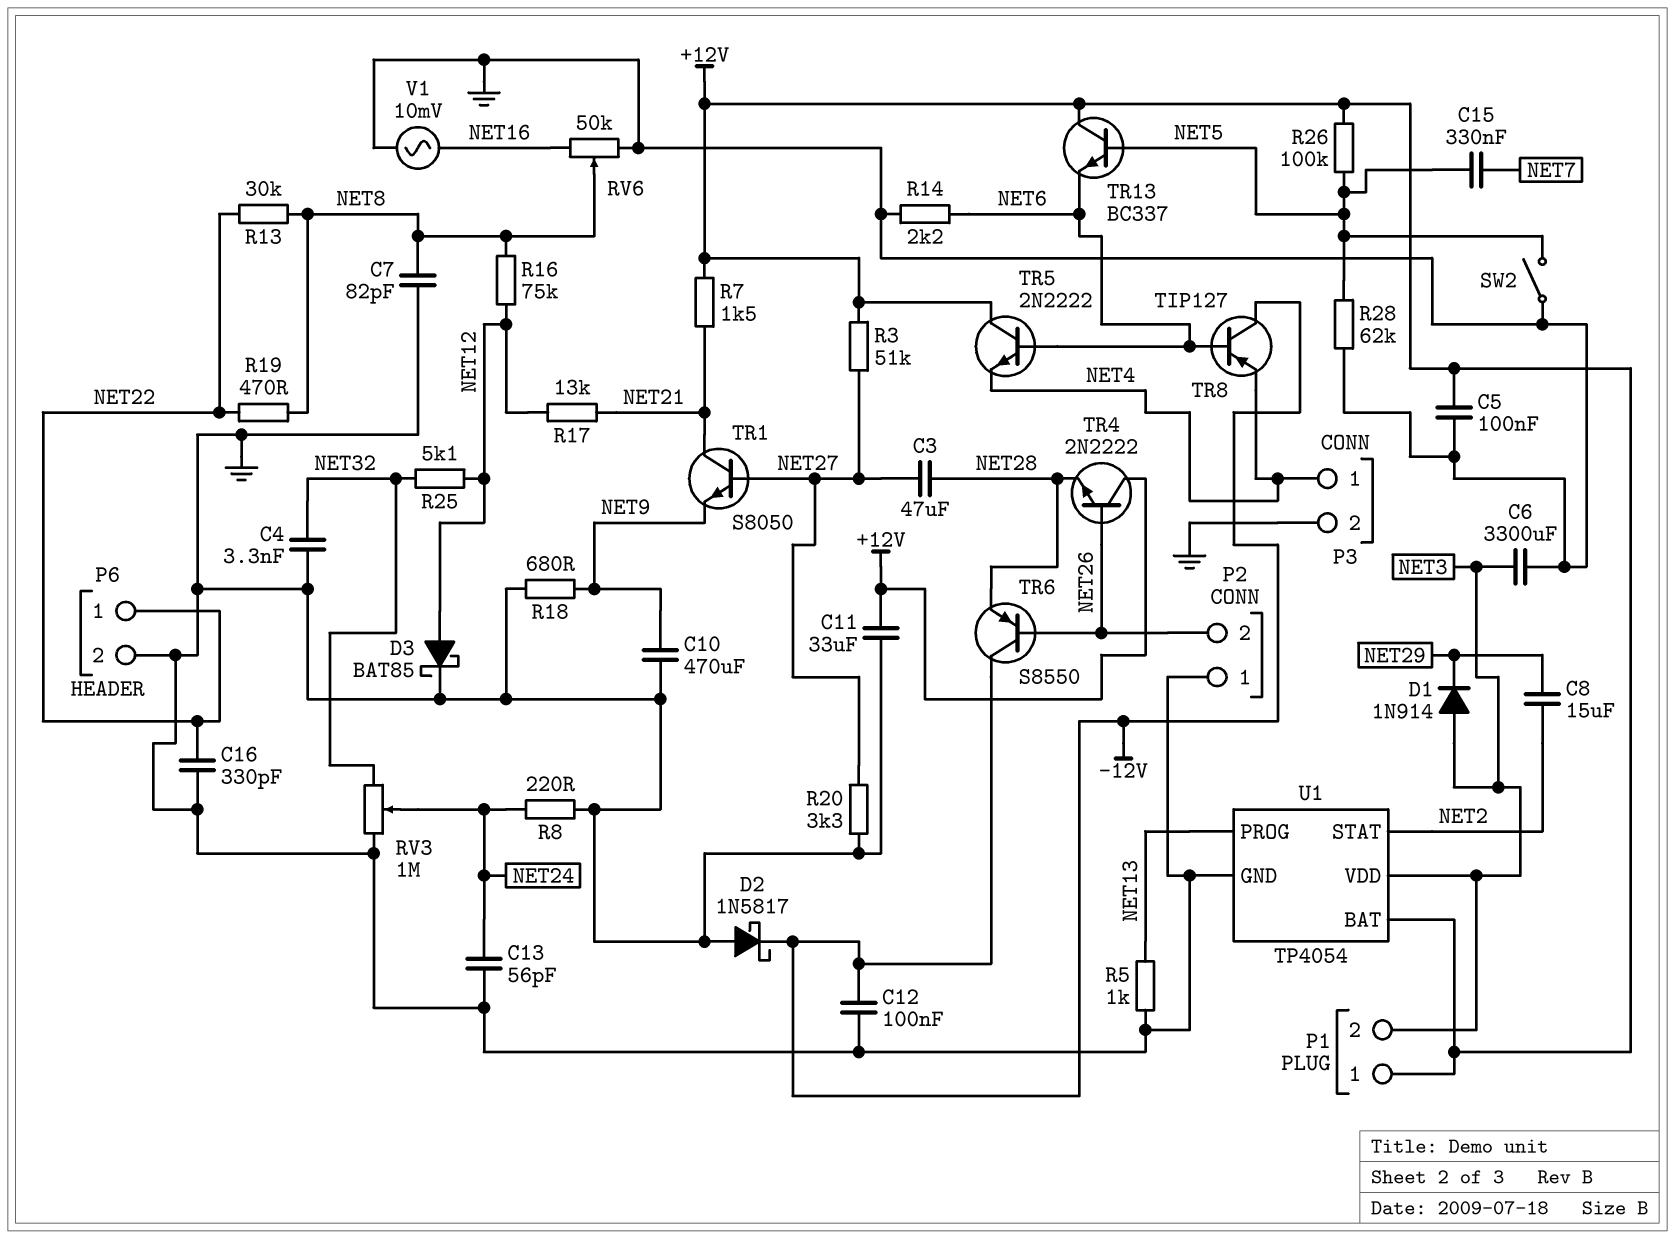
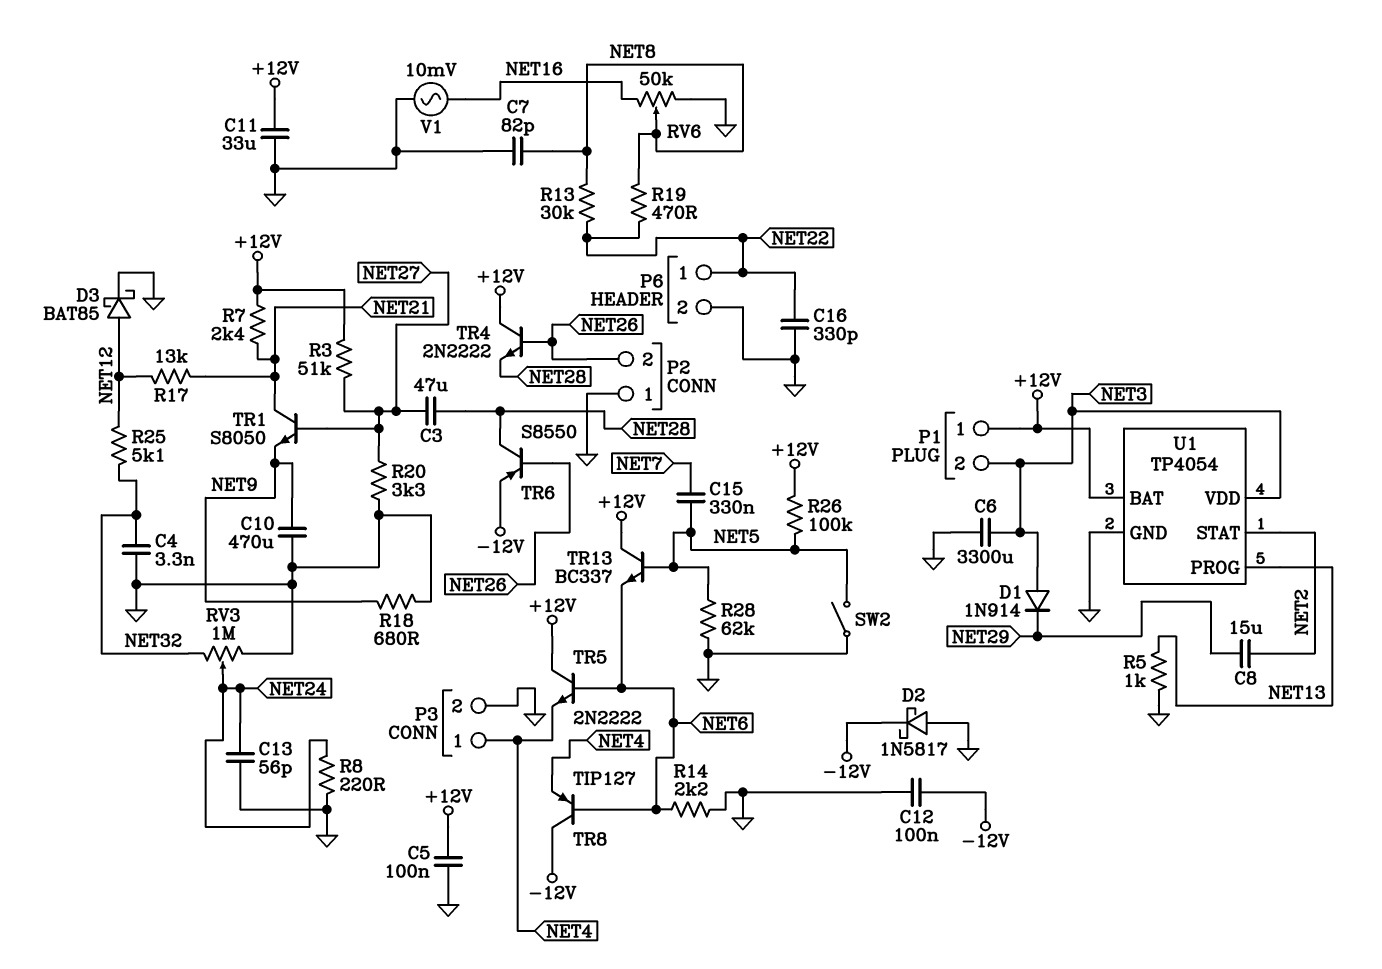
R7: 1.5k (+12V, NET21) -> 2.4k (+12V, NET21)
R16: 75k (NET8, NET12) -> none
TR6: PNP S8550 (B NET26, C -12V, E NET28) -> PNP S8550 (B NET26, C NET28, E -12V)

